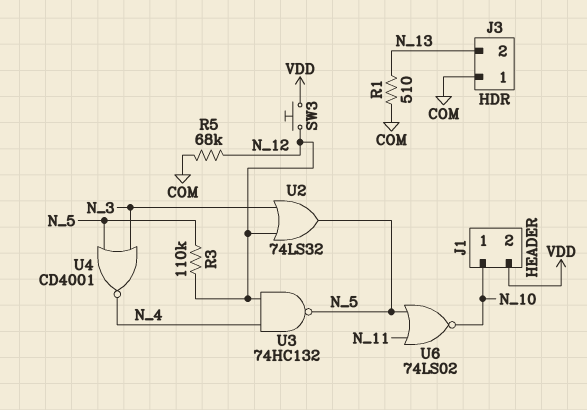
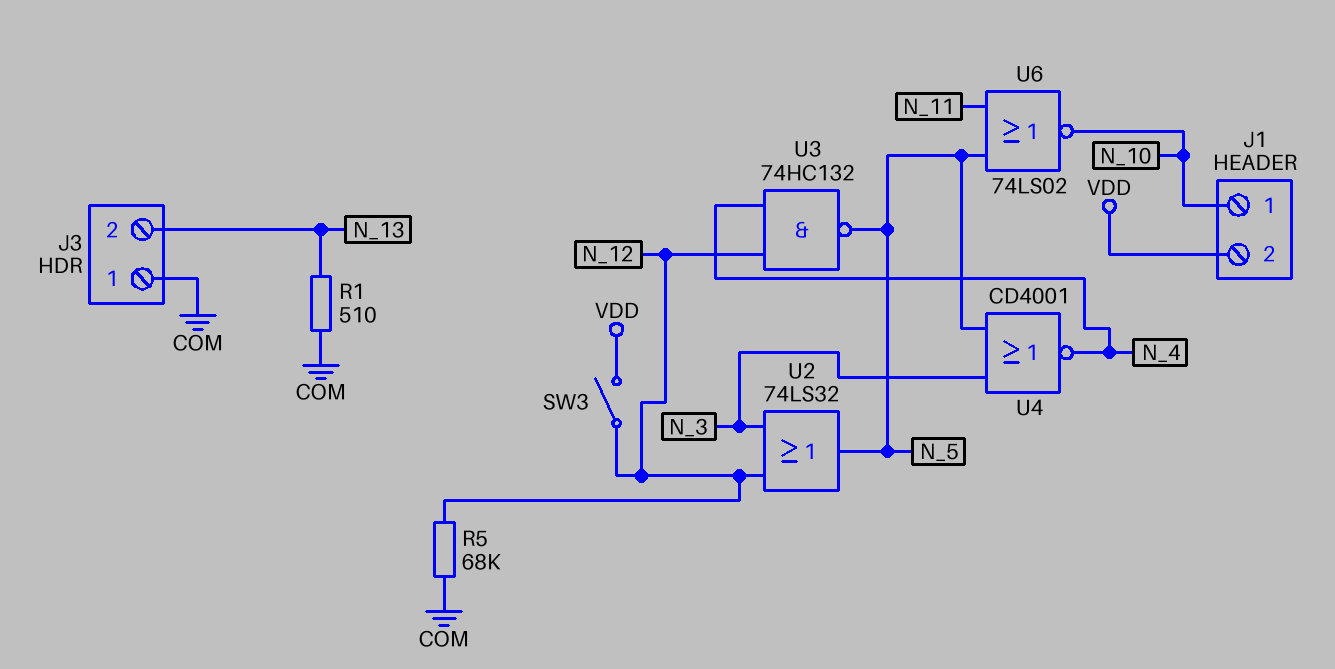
R3: 110k (N_5, N_12) -> none
SW3: button (N_12, VDD) -> switch (N_12, VDD)

